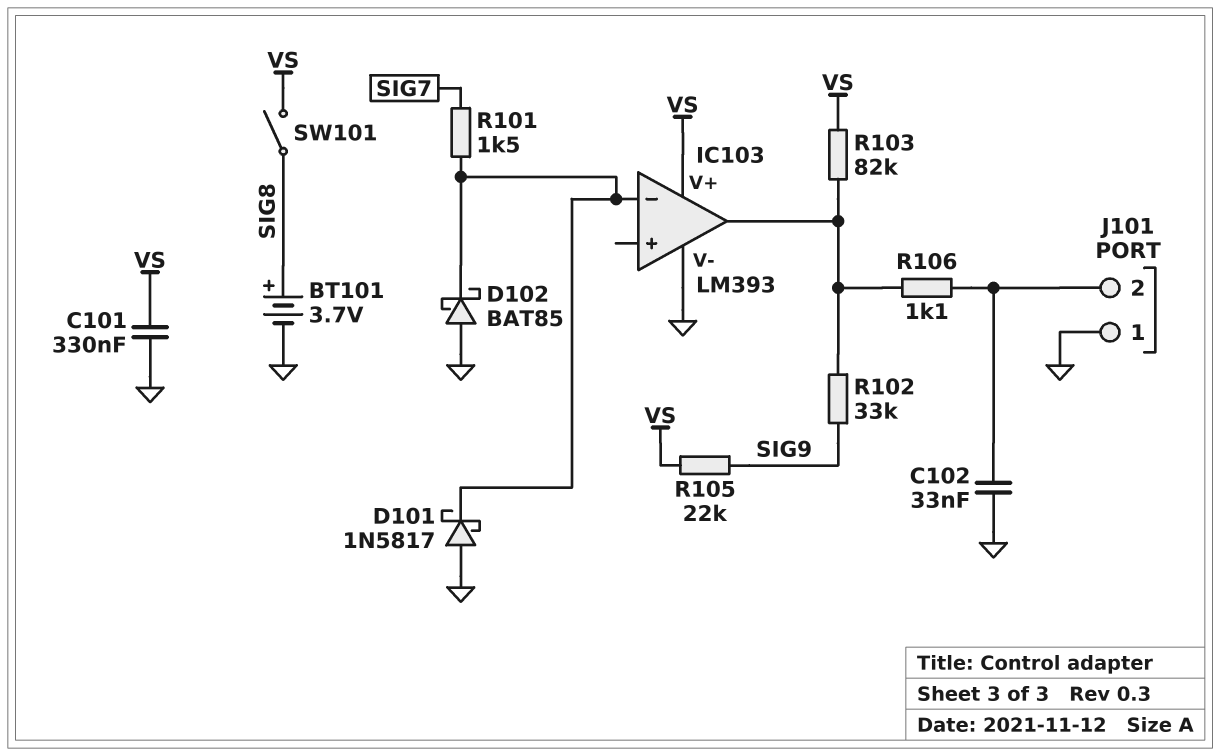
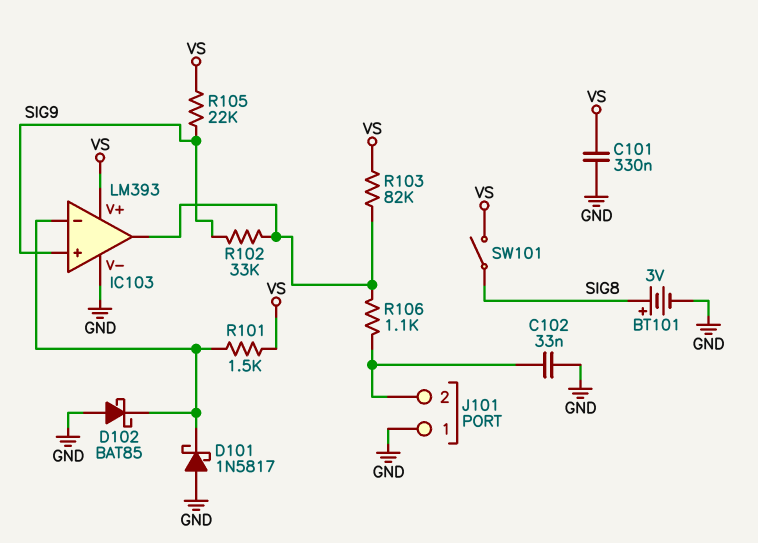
BT101: 3.7V (plus SIG8, minus GND) -> 3V (plus SIG8, minus GND)
IC103 pin in+: none -> SIG9
R101: 1.5k (IC103/in-, SIG7) -> 1.5k (IC103/in-, VS)

